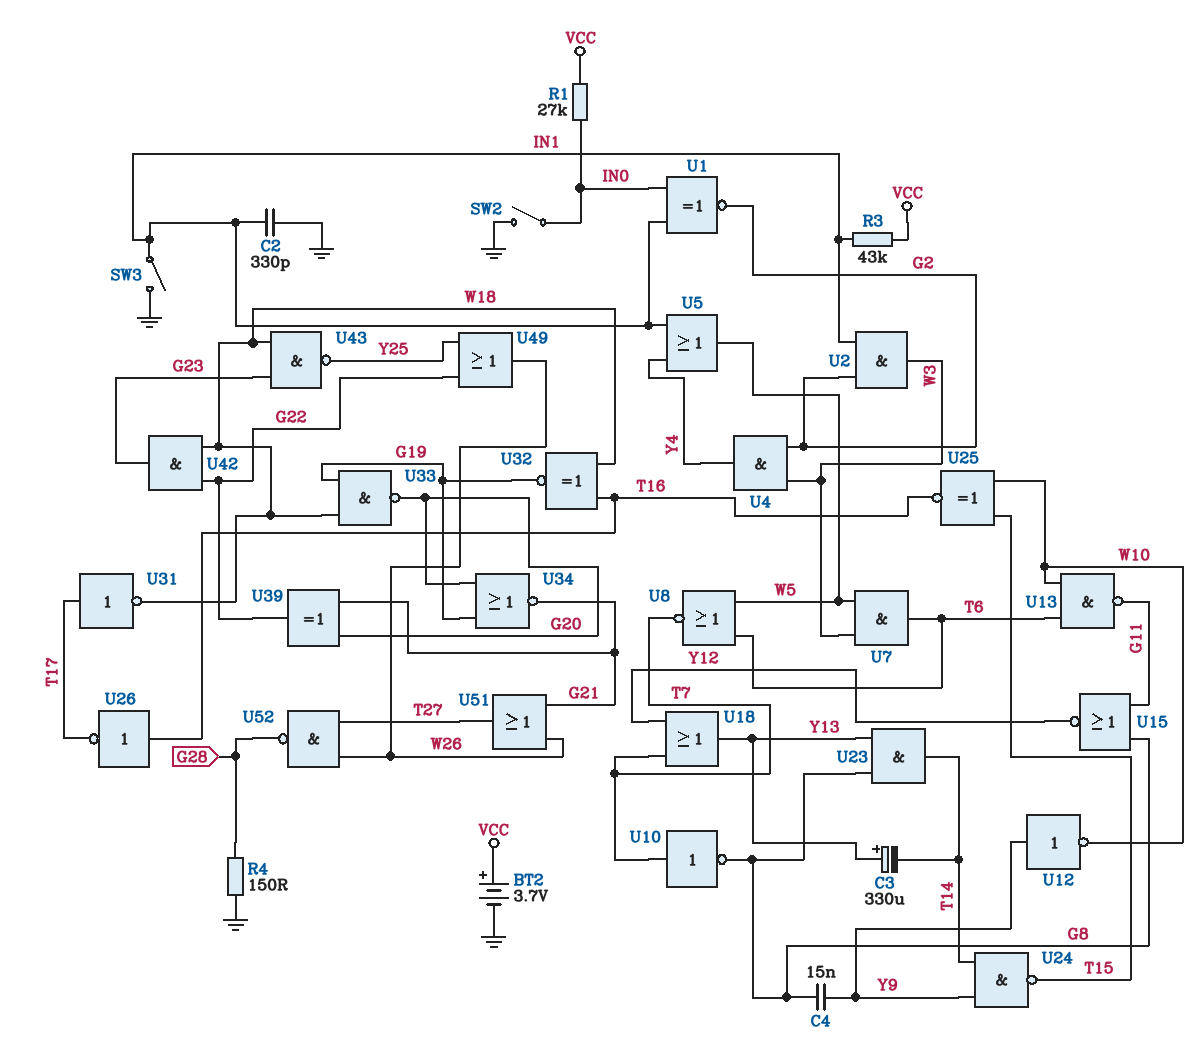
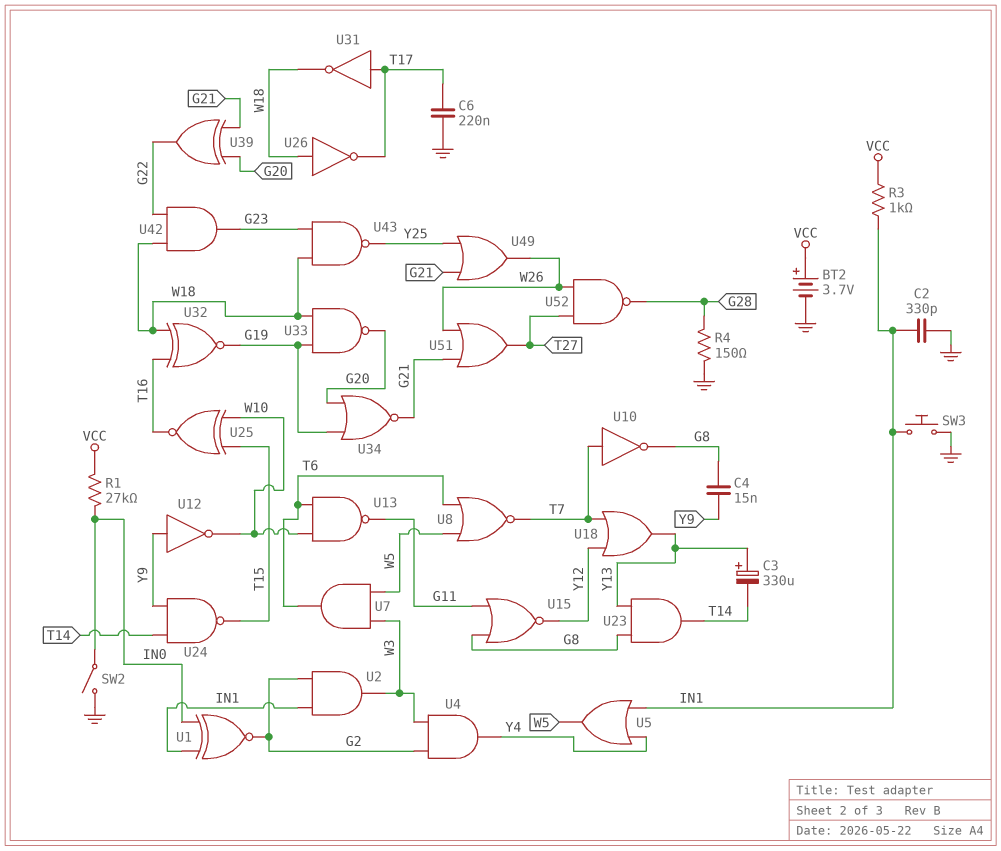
C6: none -> 220nF (GND, T17)
R3: 43k (IN1, VCC) -> 1k (IN1, VCC)
SW3: switch (GND, IN1) -> button (GND, IN1)
U26: NOT (in T16, out T17) -> NOT (in W18, out T17)
U49: OR (in G22, in Y25, out W26) -> OR (in G21, in Y25, out W26)

